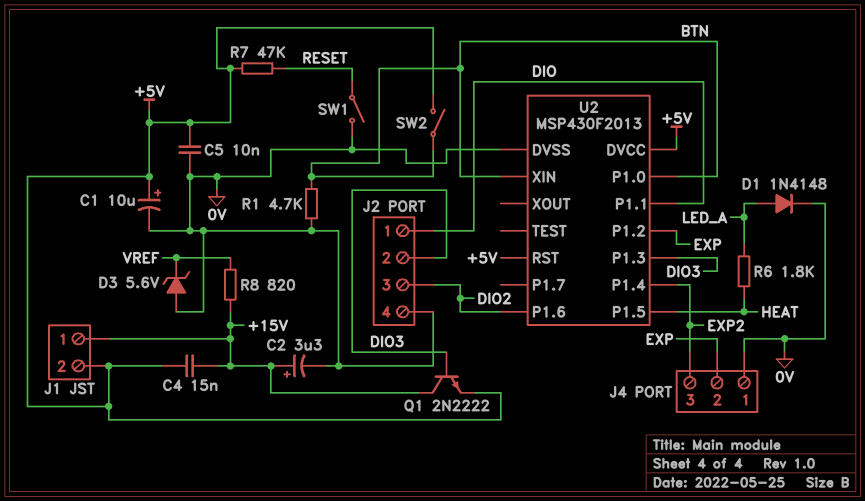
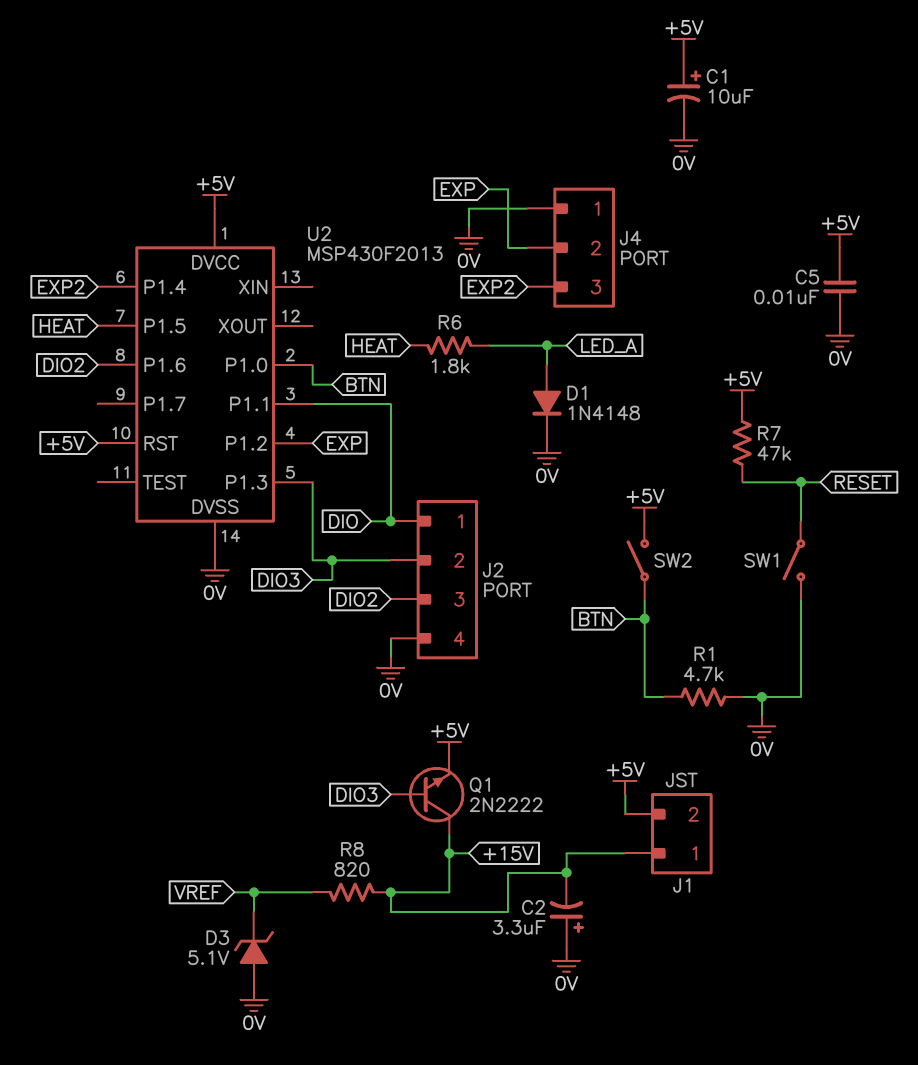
C2: 3.3uF (plus +15V, minus 0V) -> 3.3uF (plus 0V, minus +15V)
C4: 15nF (+5V, +15V) -> none
D3: zener 5.6V (A 0V, K VREF) -> zener 5.1V (A 0V, K VREF)
U2 pin XIN: BTN -> none

